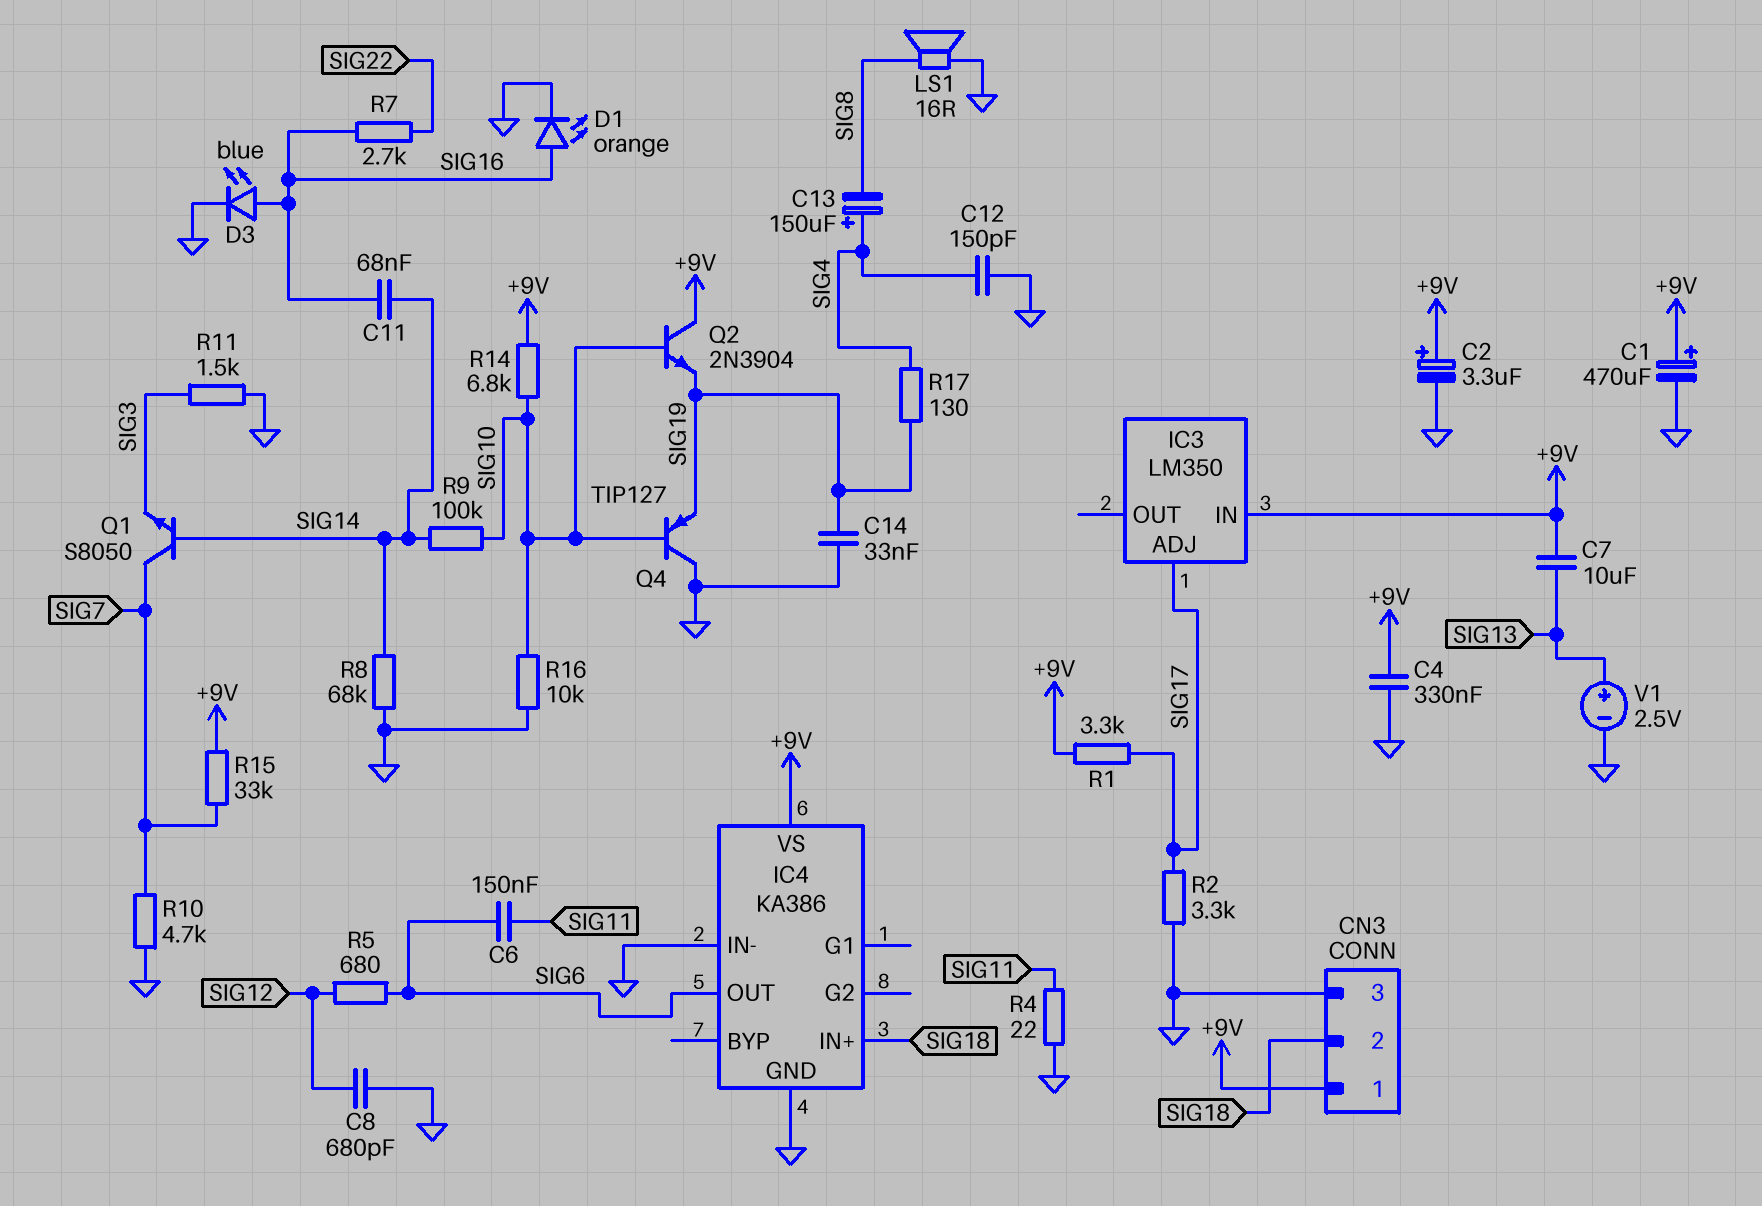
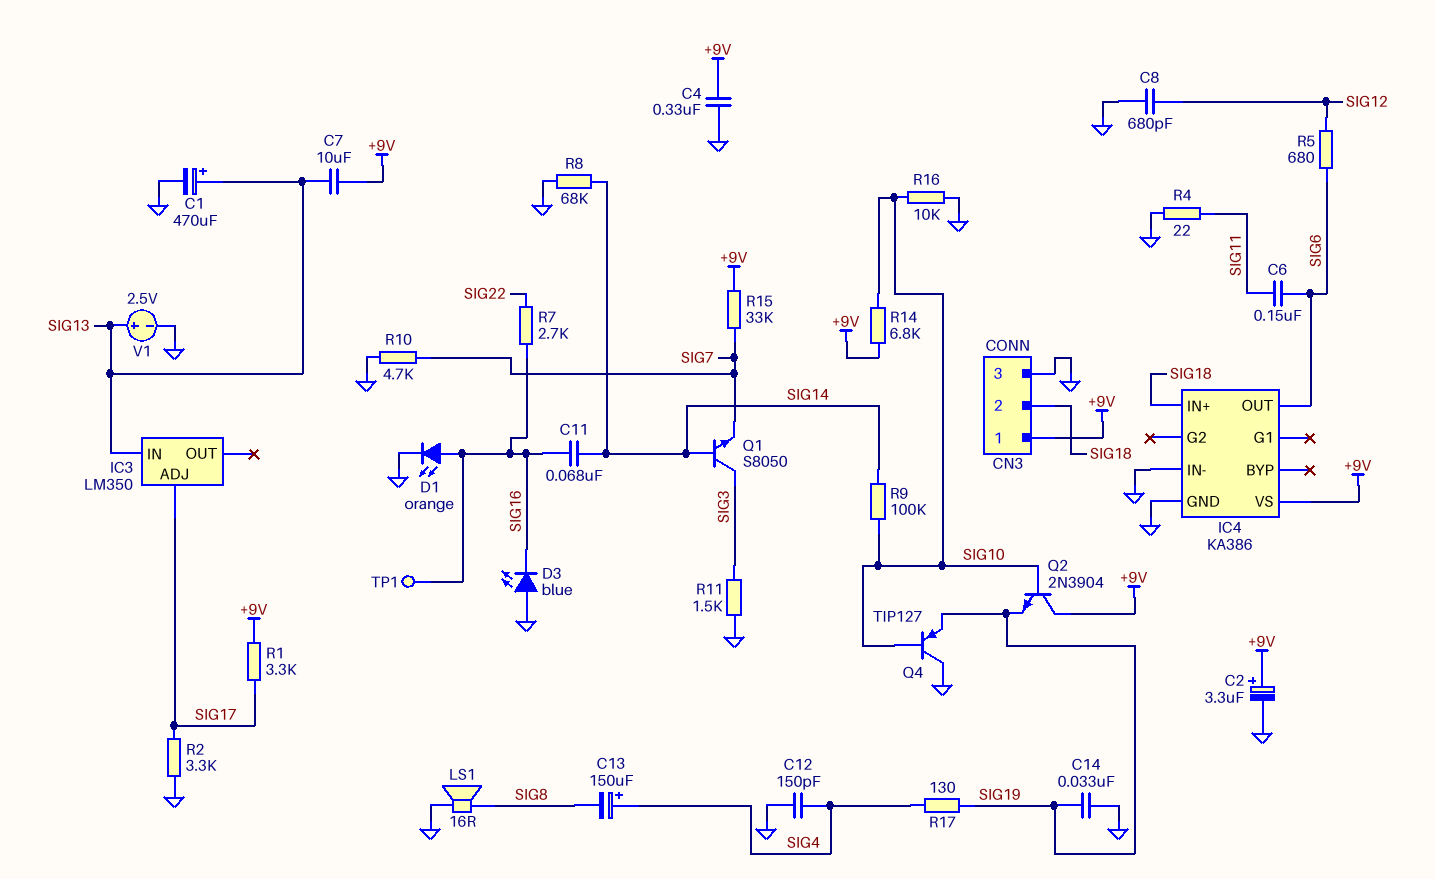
C1: 470uF (plus +9V, minus GND) -> 470uF (plus SIG13, minus GND)
D3: LED blue (A SIG16, K GND) -> LED blue (A GND, K SIG16)
IC3 pin IN: +9V -> SIG13
Q1: NPN S8050 (B SIG14, C SIG7, E SIG3) -> NPN S8050 (B SIG14, C SIG3, E SIG7)
TP1: none -> test point (SIG16)

